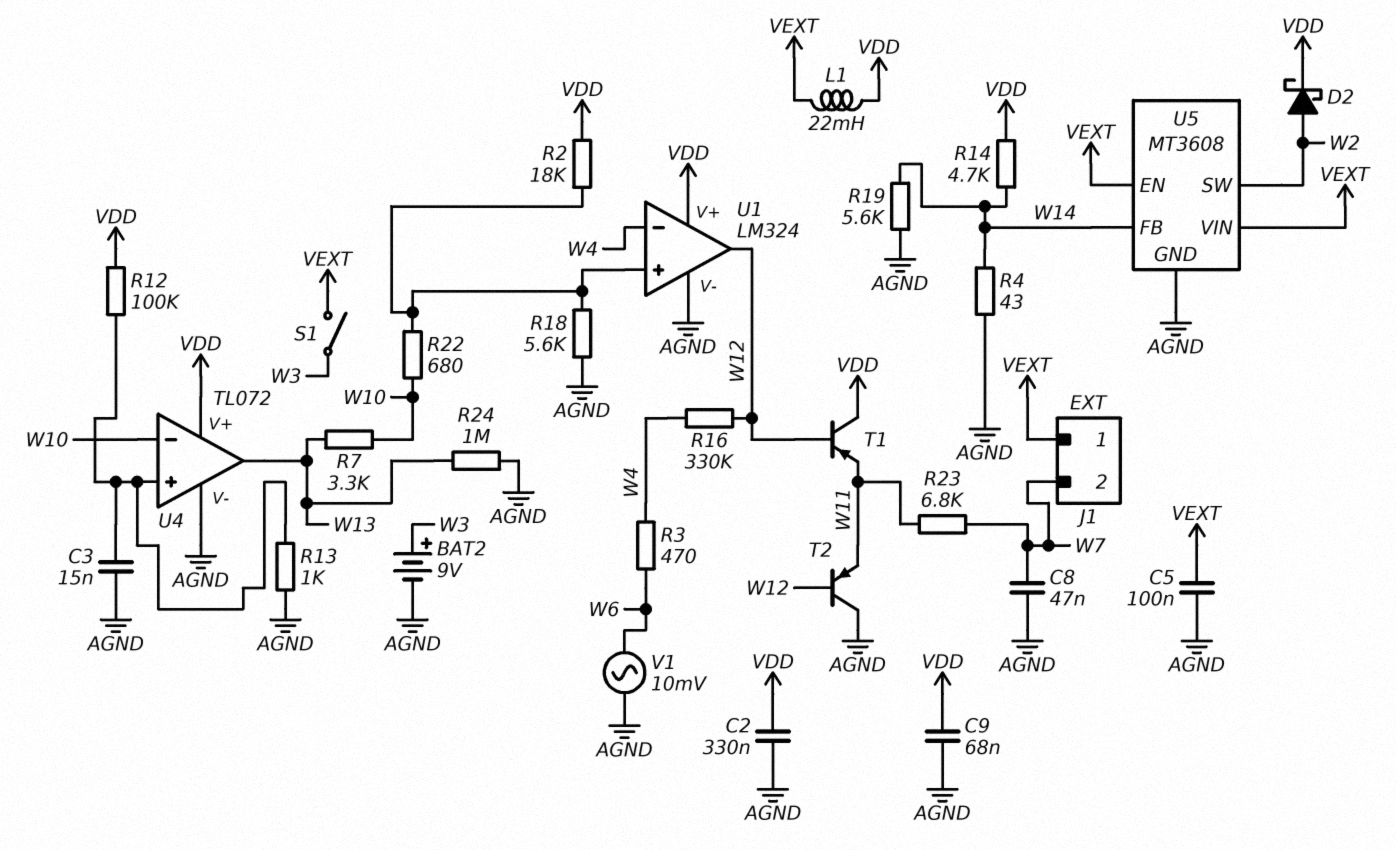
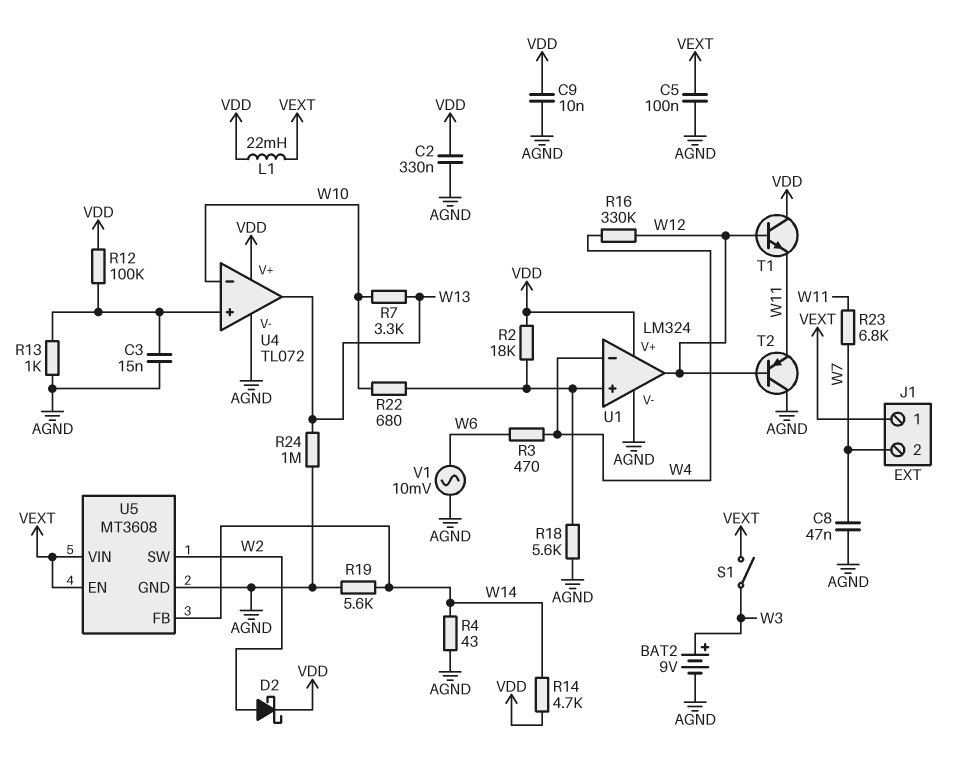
C9: 68nF (AGND, VDD) -> 10nF (AGND, VDD)
T1: PNP (B W12, C VDD, E W11) -> NPN (B W12, C VDD, E W11)

